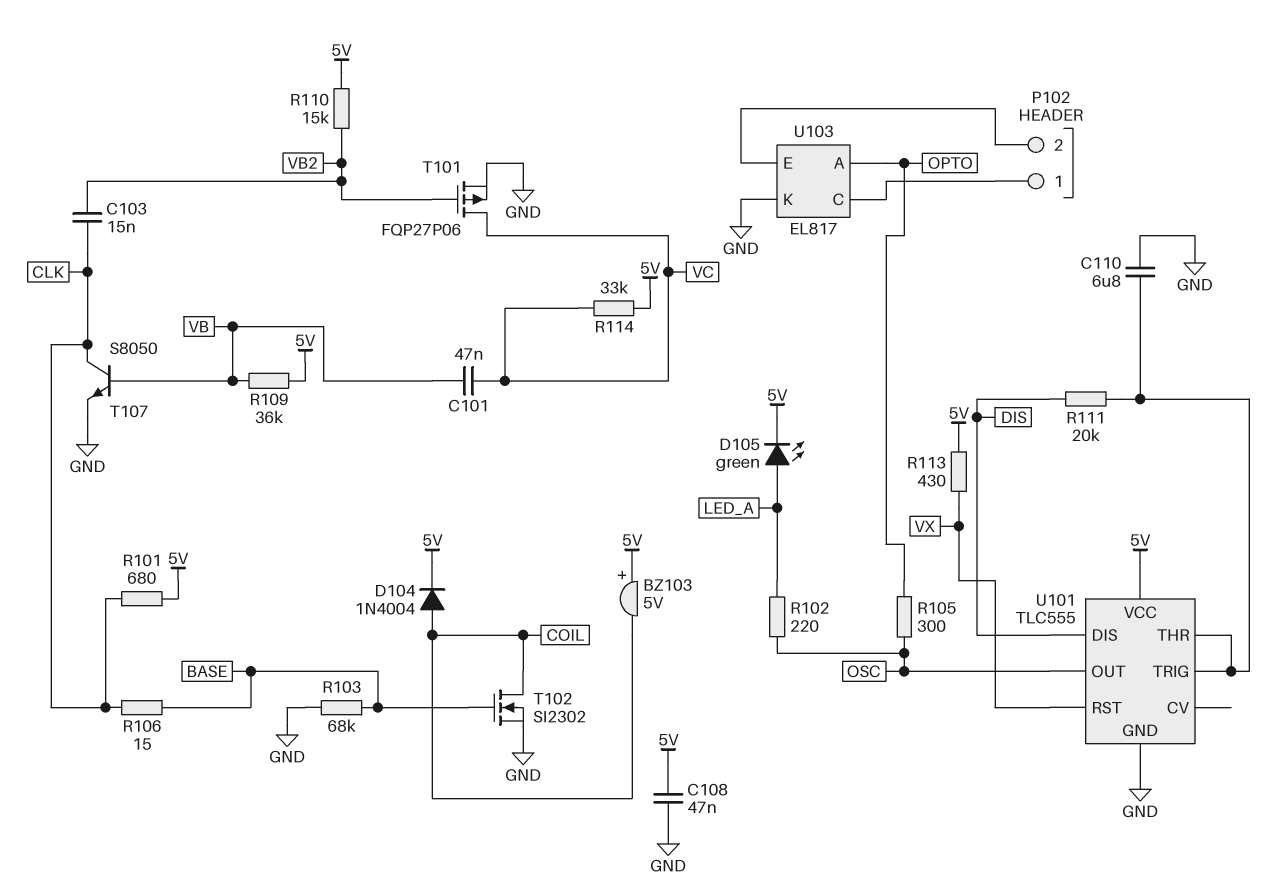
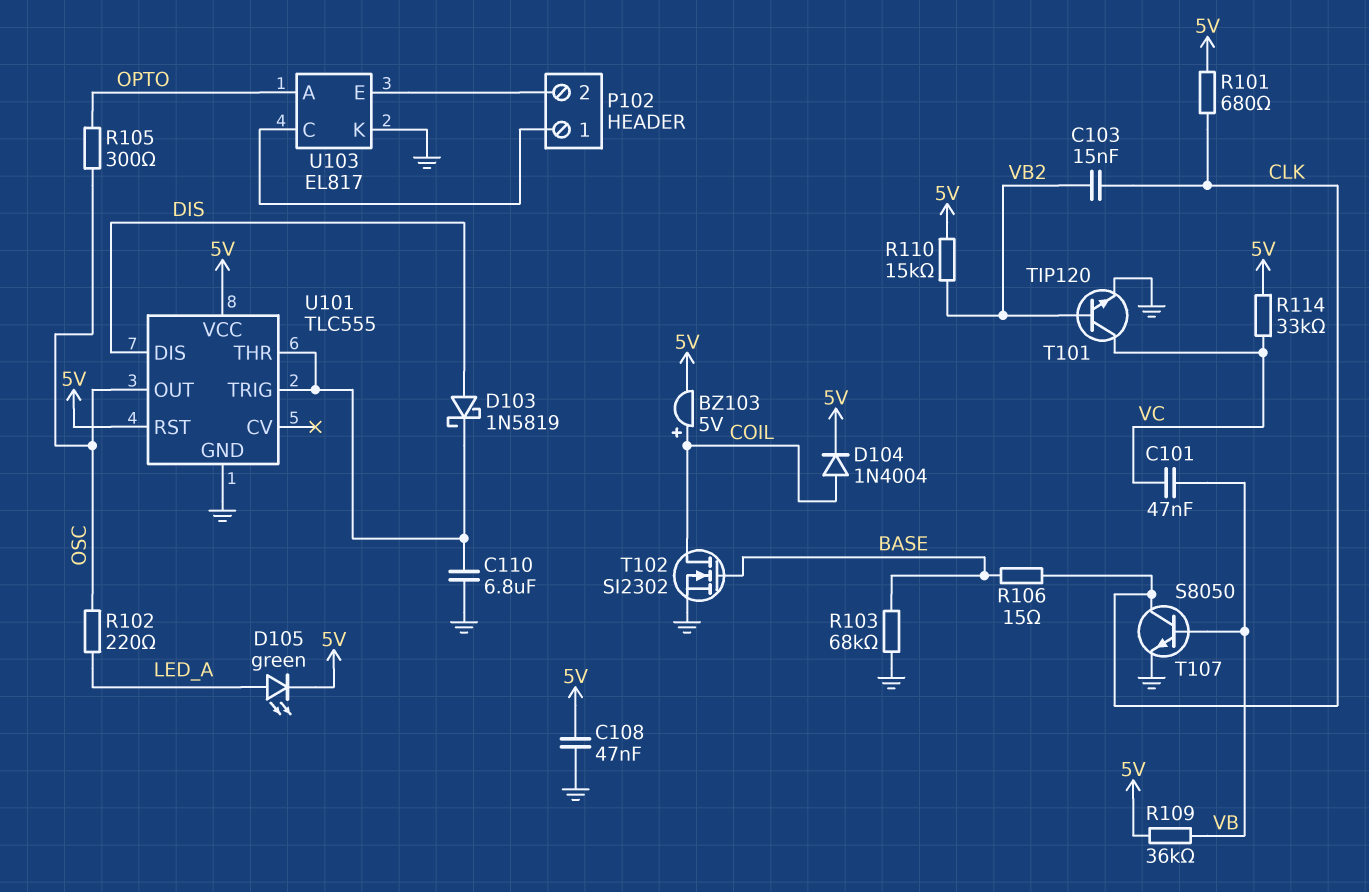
BZ103: buzzer 5V (plus 5V, minus COIL) -> buzzer 5V (plus COIL, minus 5V)
D103: none -> schottky 1N5819 (A DIS, K U101/THR)
R111: 20k (DIS, U101/THR) -> none
R113: 430 (5V, VX) -> none
T101: PMOS FQP27P06 (G VB2, D VC, S GND) -> NPN TIP120 (B VB2, C VC, E GND)
U101 pin RST: VX -> 5V

